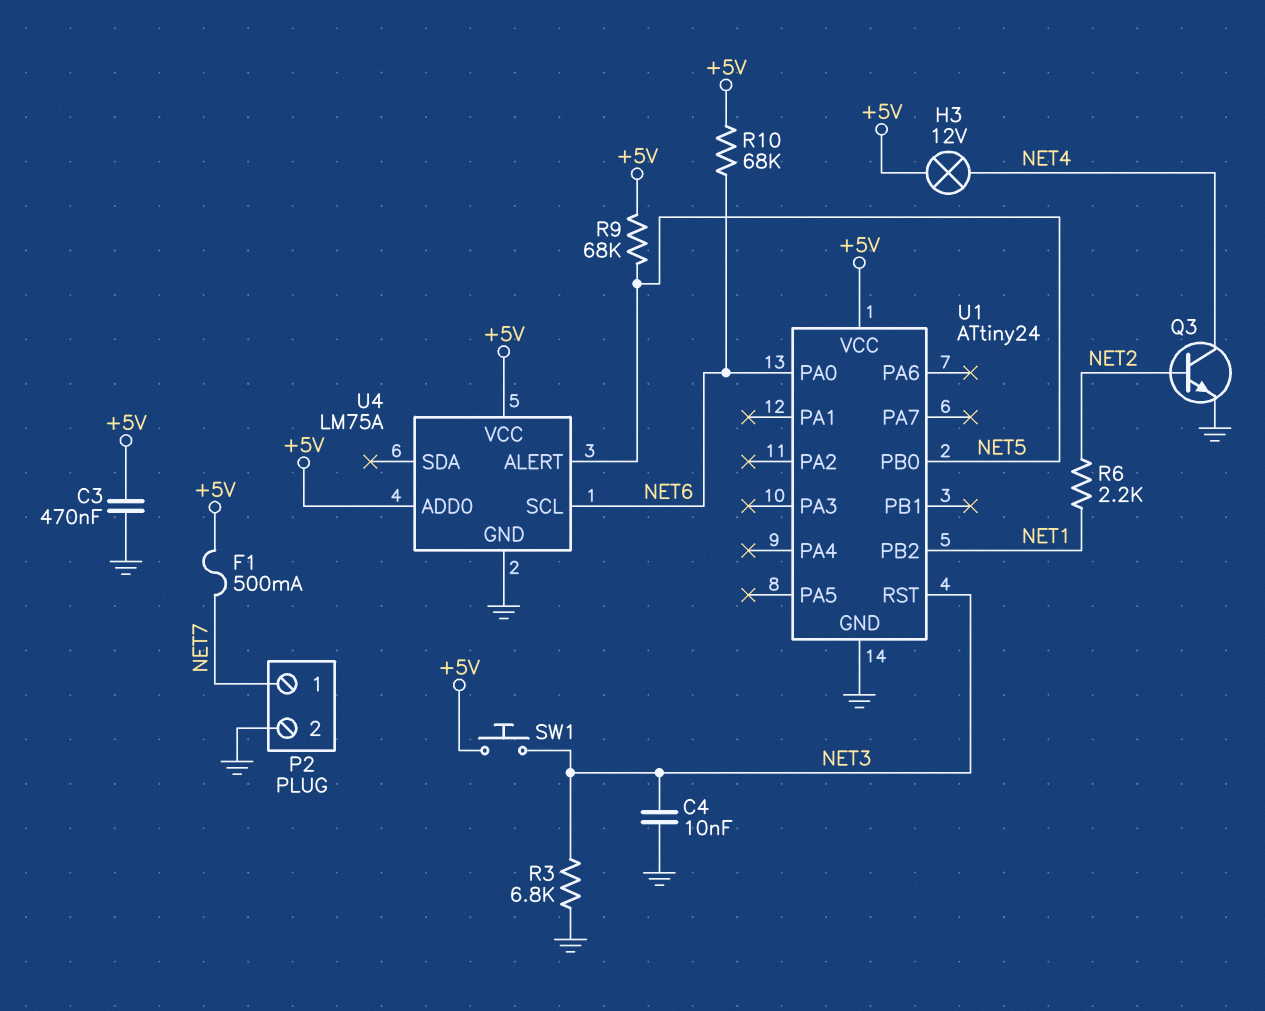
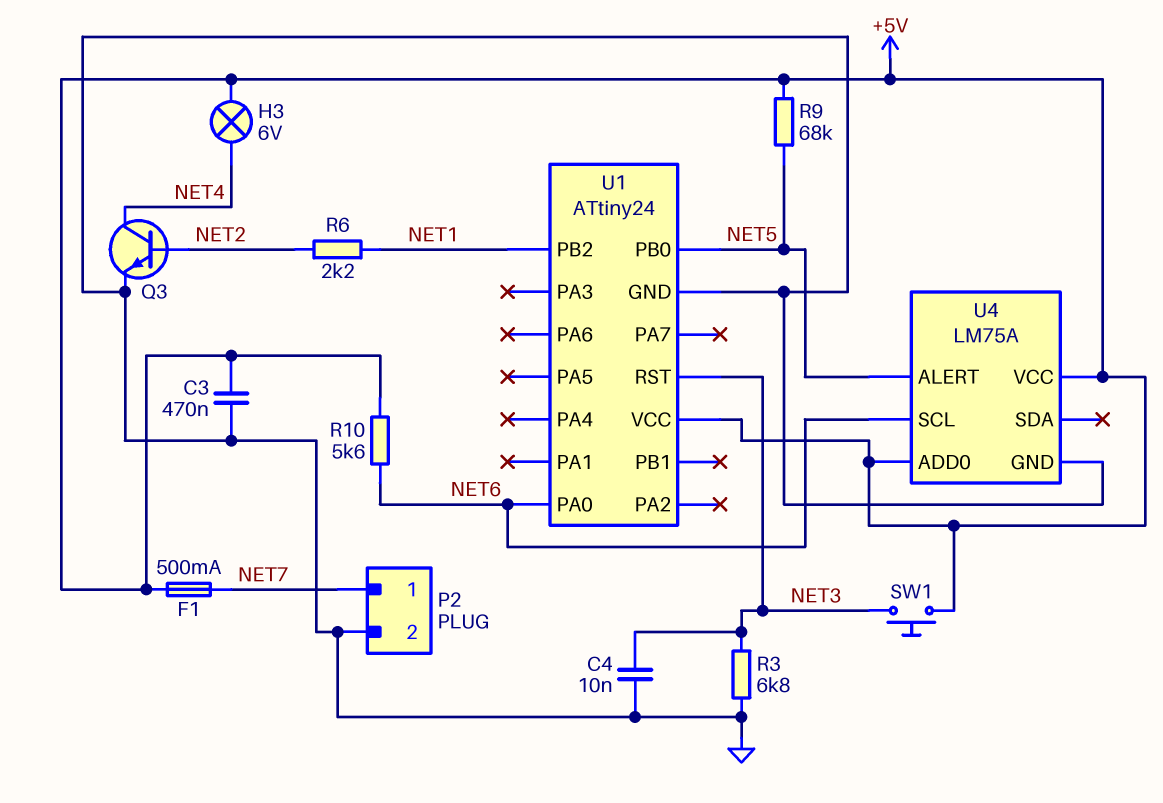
H3: lamp 12V (+5V, NET4) -> lamp 6V (+5V, NET4)
R10: 68k (+5V, NET6) -> 5.6k (+5V, NET6)

